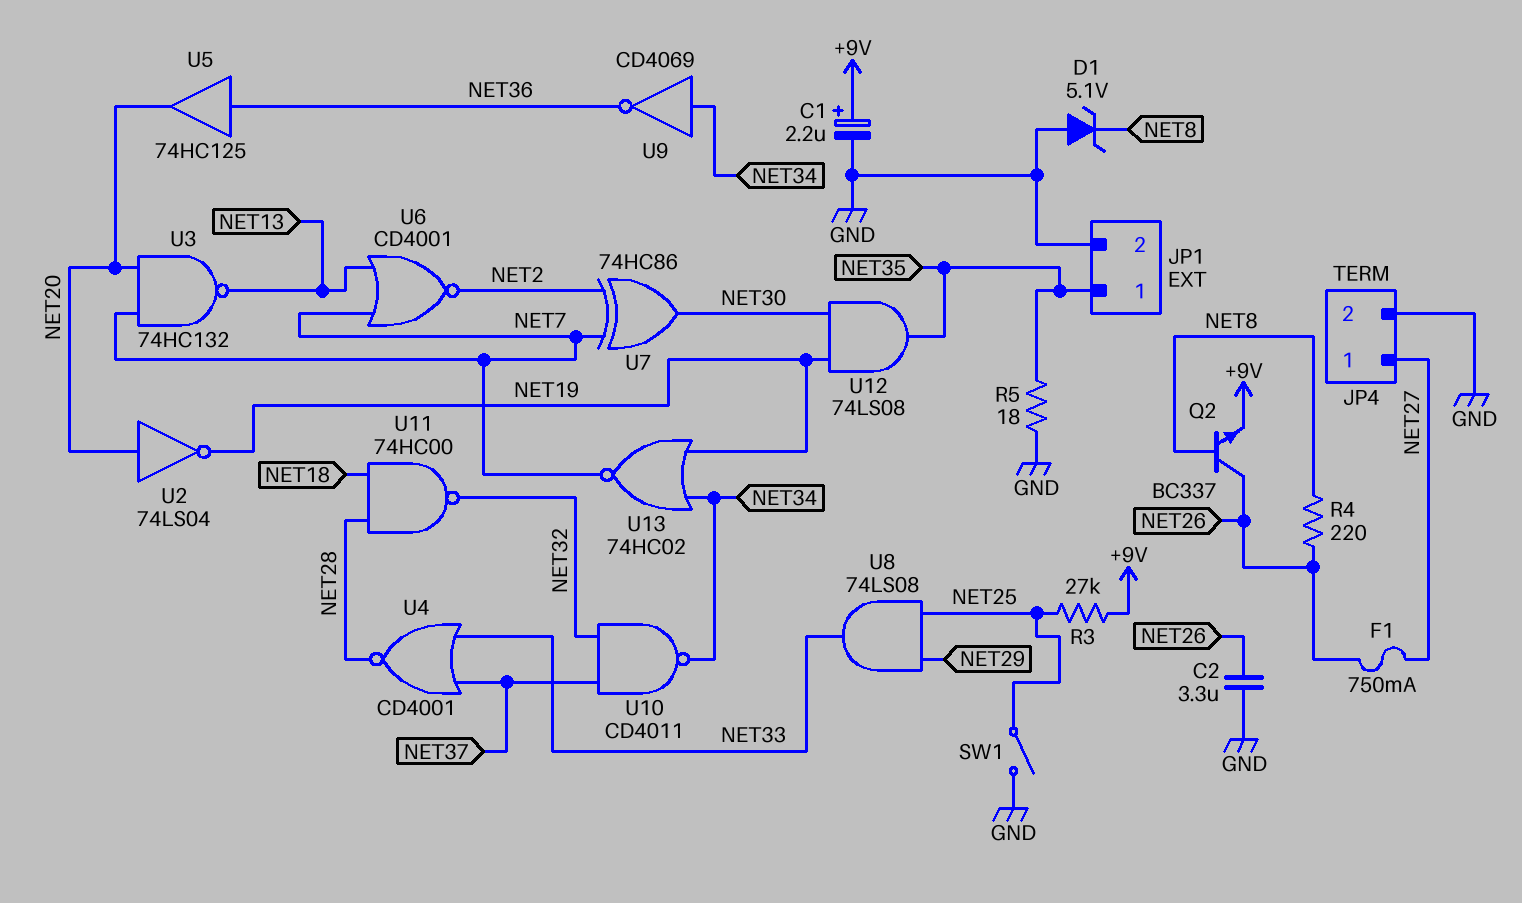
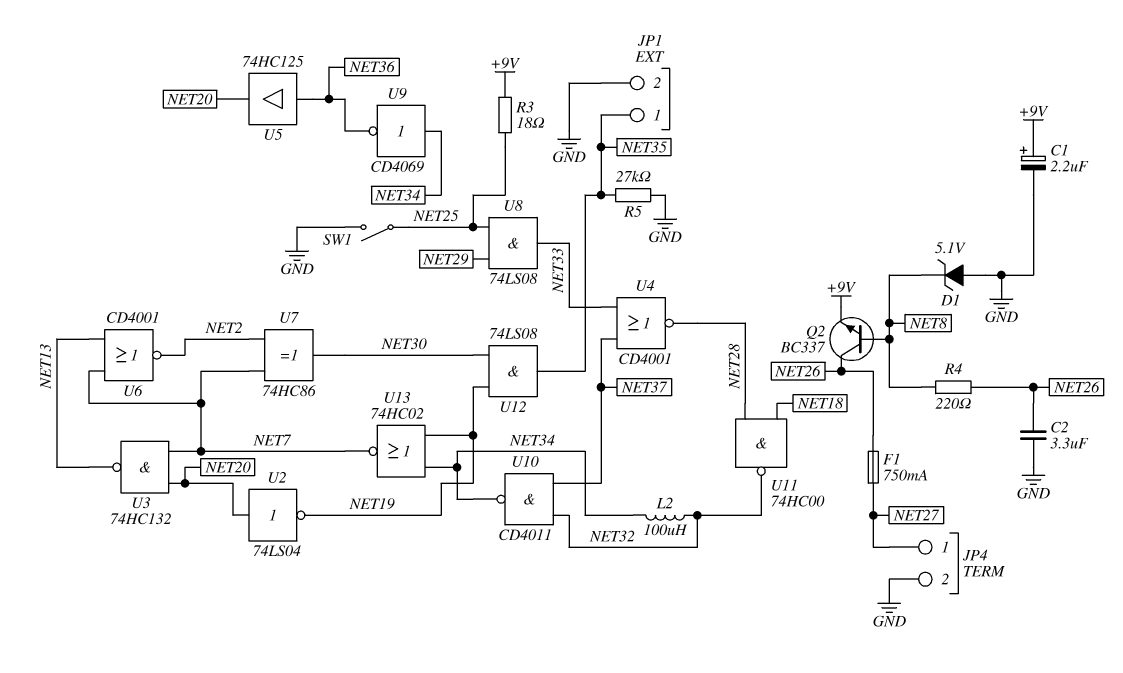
L2: none -> 100uH (NET32, NET34)
R3: 27k (+9V, NET25) -> 18 (+9V, NET25)
R5: 18 (GND, NET35) -> 27k (GND, NET35)

